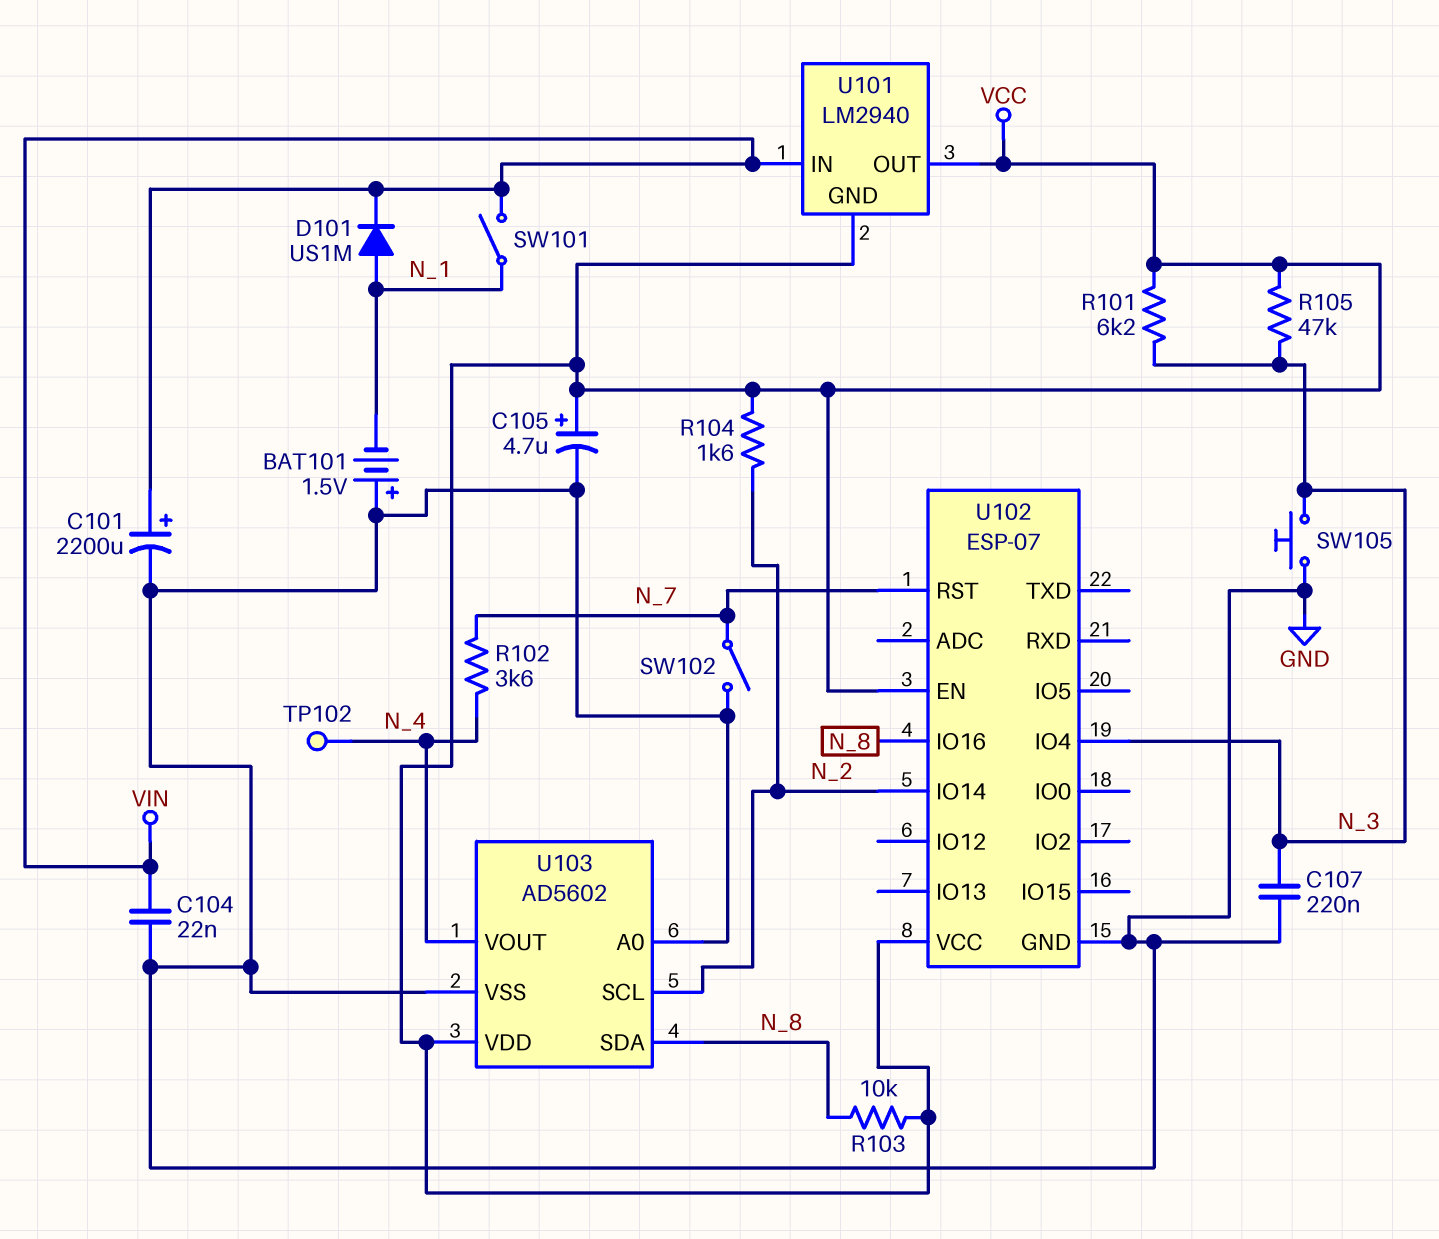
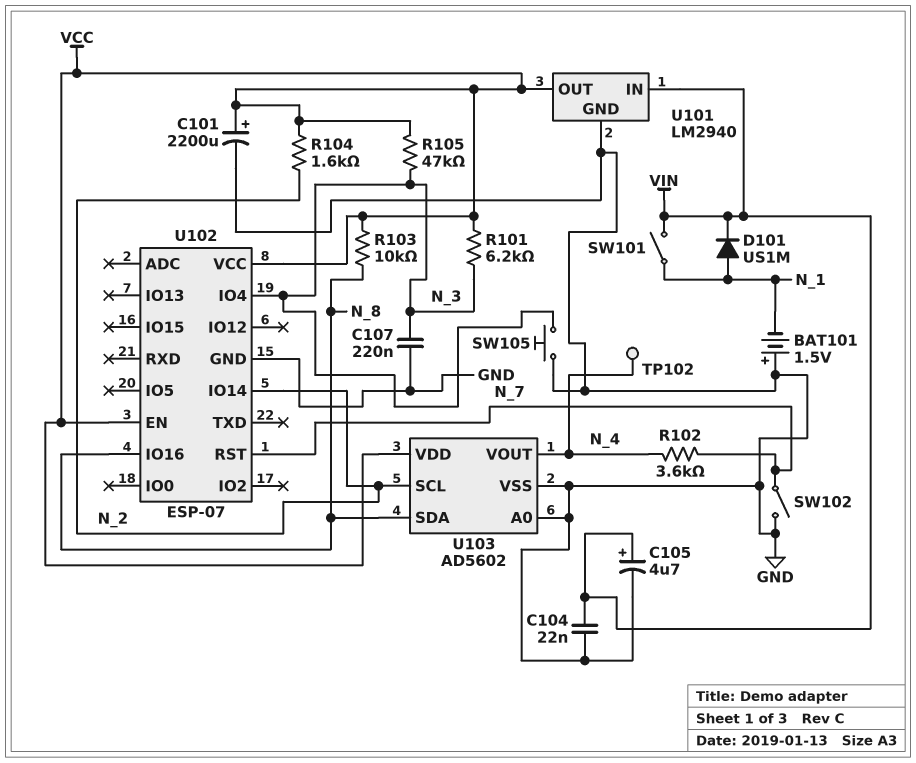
C101: 2200uF (plus VIN, minus GND) -> 2200uF (plus VCC, minus GND)
C105: 4.7uF (plus VCC, minus GND) -> 4.7uF (plus VIN, minus GND)
U101 pin GND: VCC -> GND

